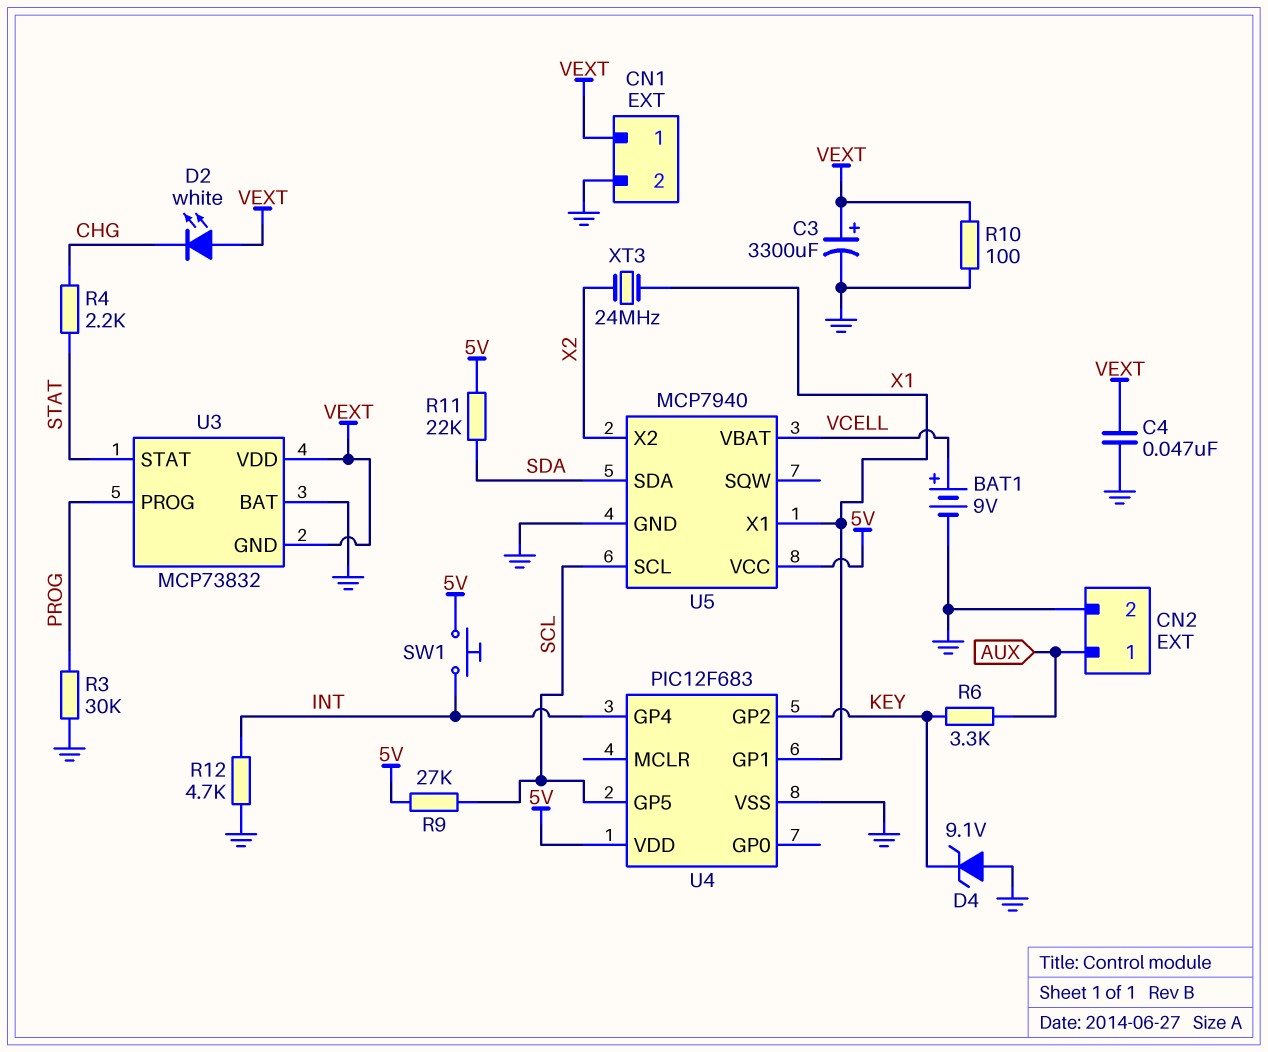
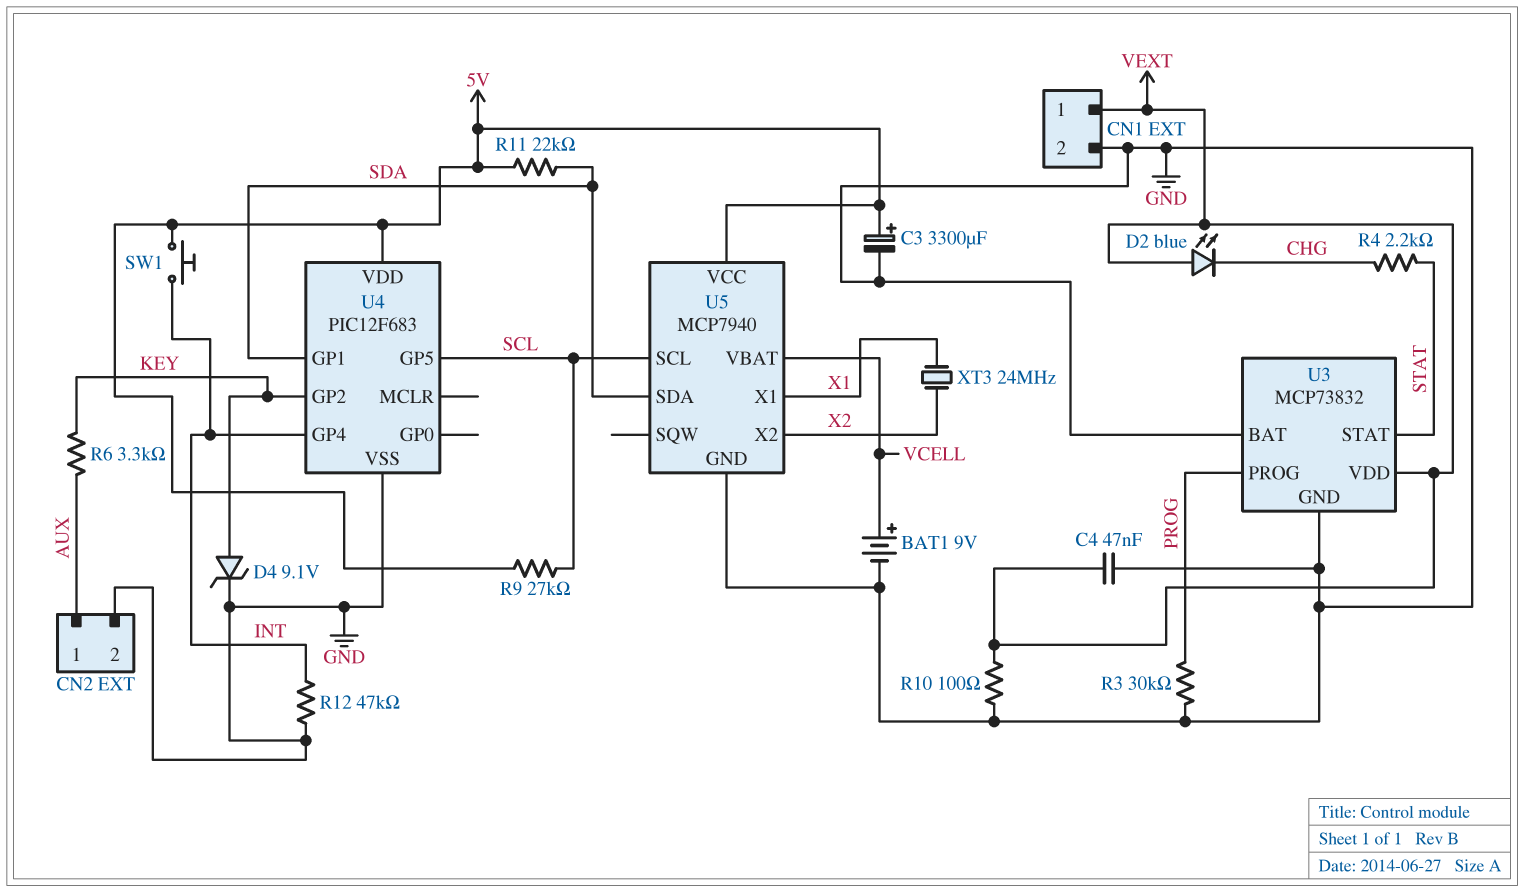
C3: 3300uF (plus VEXT, minus GND) -> 3300uF (plus 5V, minus GND)
D2: LED white (A VEXT, K CHG) -> LED blue (A VEXT, K CHG)
D4: zener 9.1V (A GND, K KEY) -> zener 9.1V (A KEY, K GND)
R12: 4.7k (GND, INT) -> 47k (GND, INT)
U3 pin GND: VEXT -> GND
U4 pin GP1: X1 -> SDA

